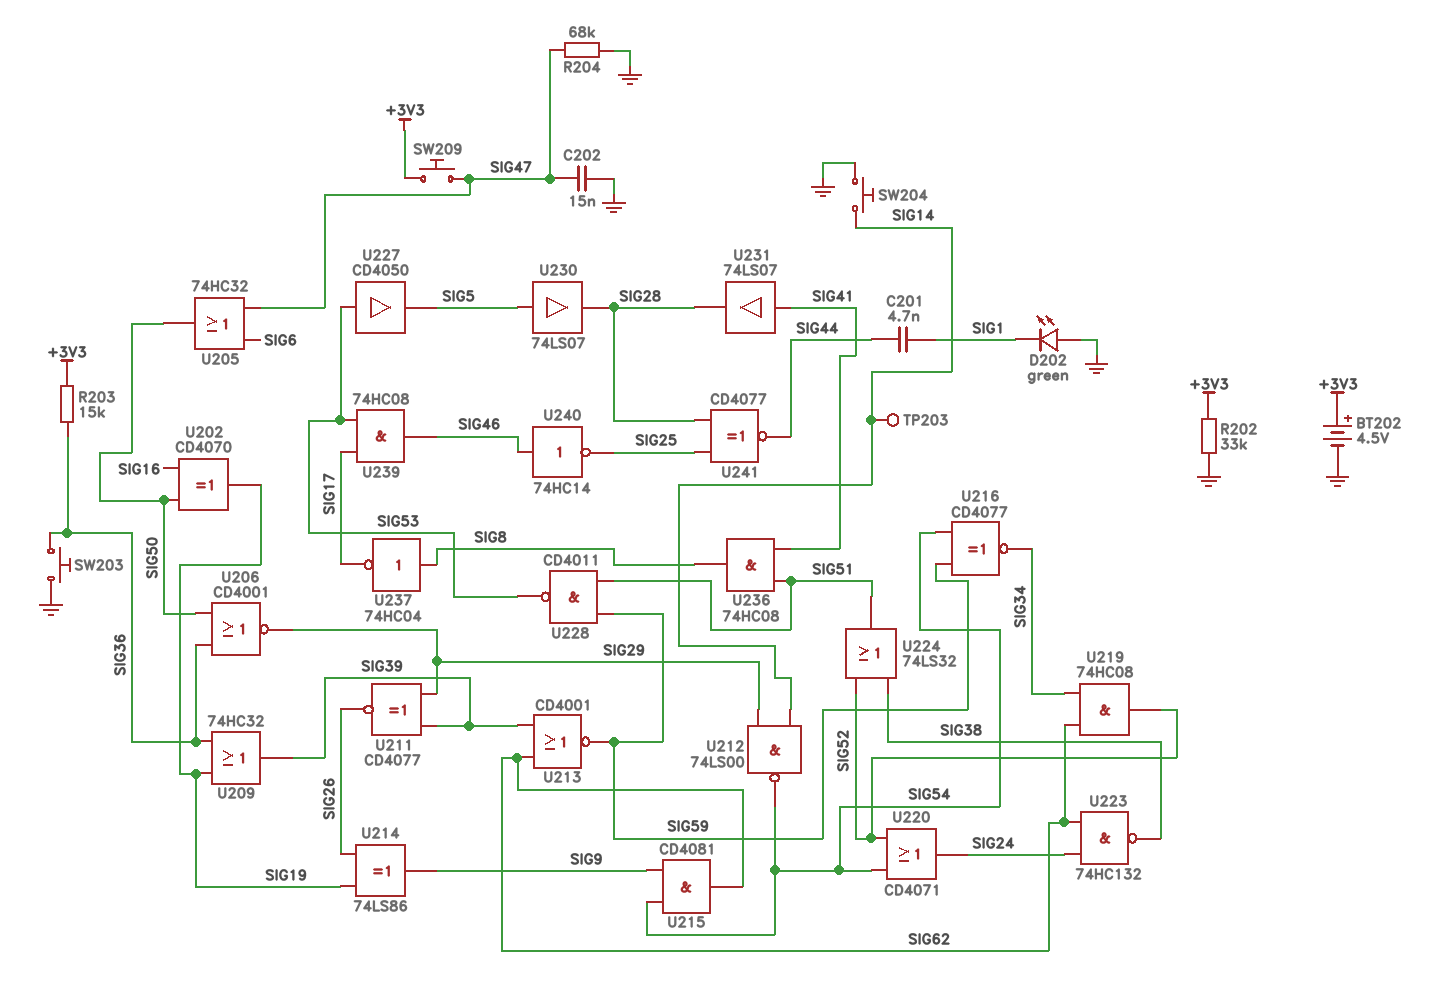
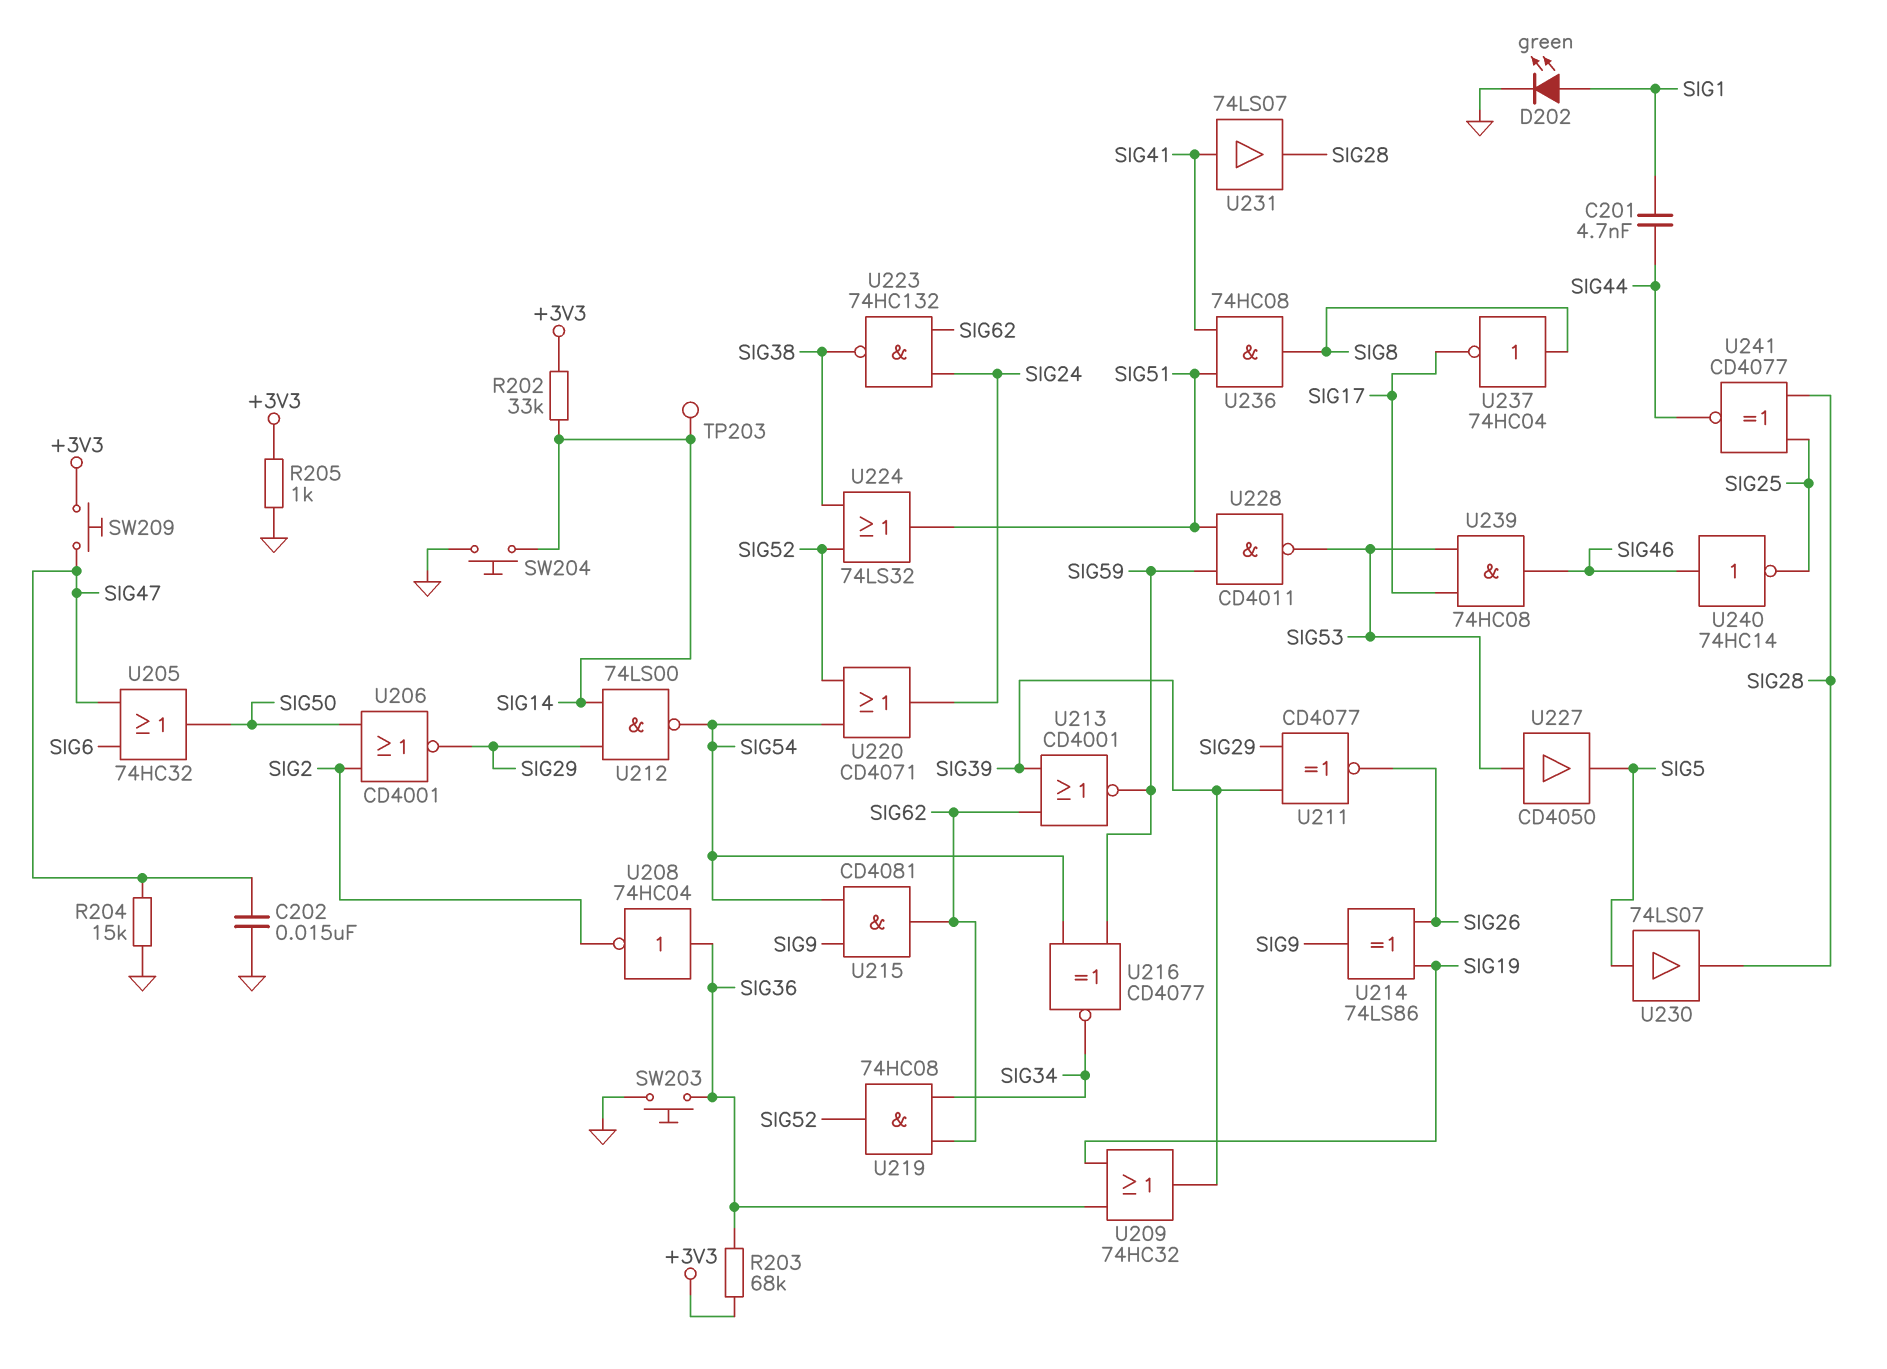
BT202: 4.5V (plus +3V3, minus GND) -> none
D202: LED green (A GND, K SIG1) -> LED green (A SIG1, K GND)
R202: 33k (+3V3, GND) -> 33k (+3V3, SIG14)
R203: 15k (+3V3, SIG36) -> 68k (+3V3, SIG36)
R204: 68k (GND, SIG47) -> 15k (GND, SIG47)
R205: none -> 1k (+3V3, GND)
U202: XOR CD4070 (in SIG16, in SIG50, out SIG19) -> none
U206: NOR CD4001 (in SIG36, in SIG50, out SIG29) -> NOR CD4001 (in SIG2, in SIG50, out SIG29)
U208: none -> NOT 74HC04 (in SIG36, out SIG2)

